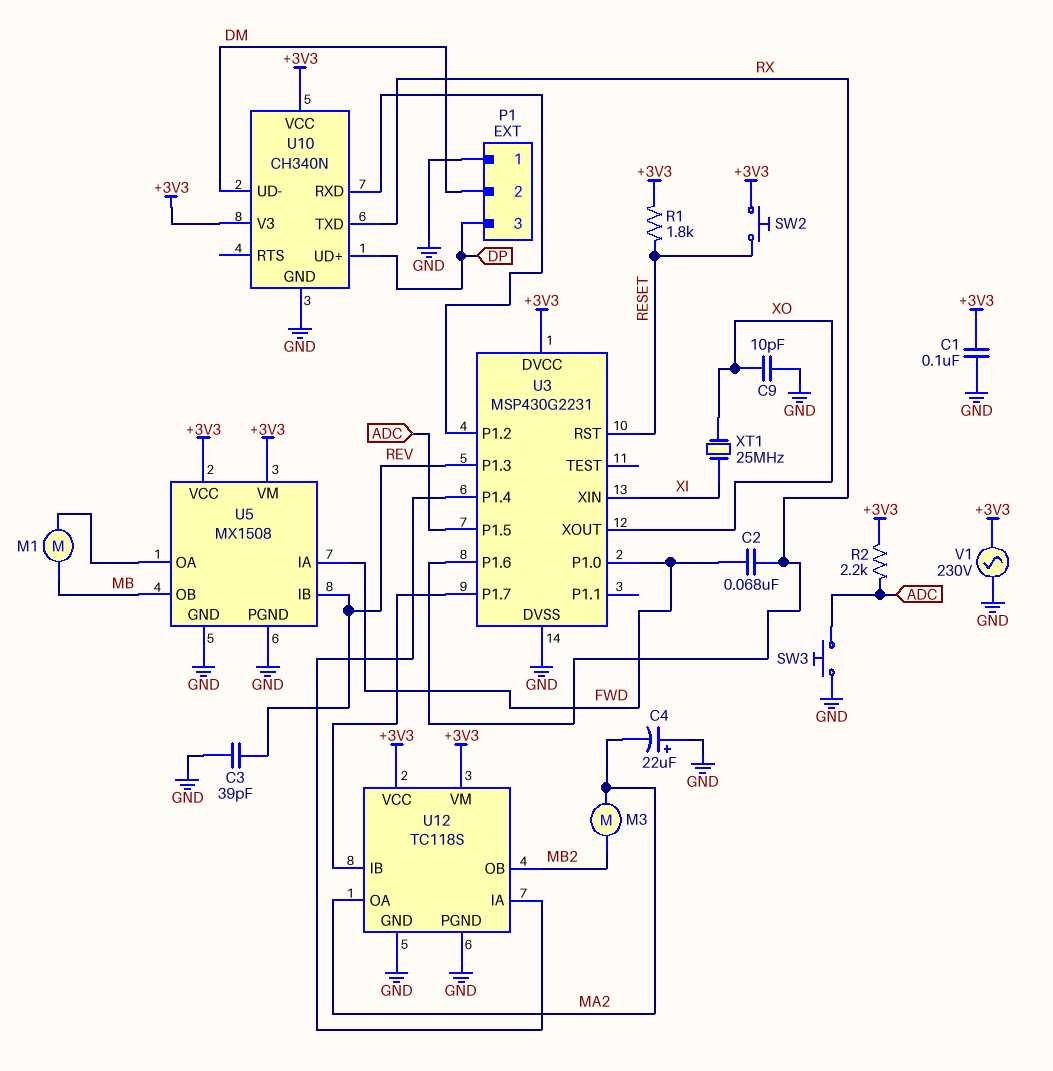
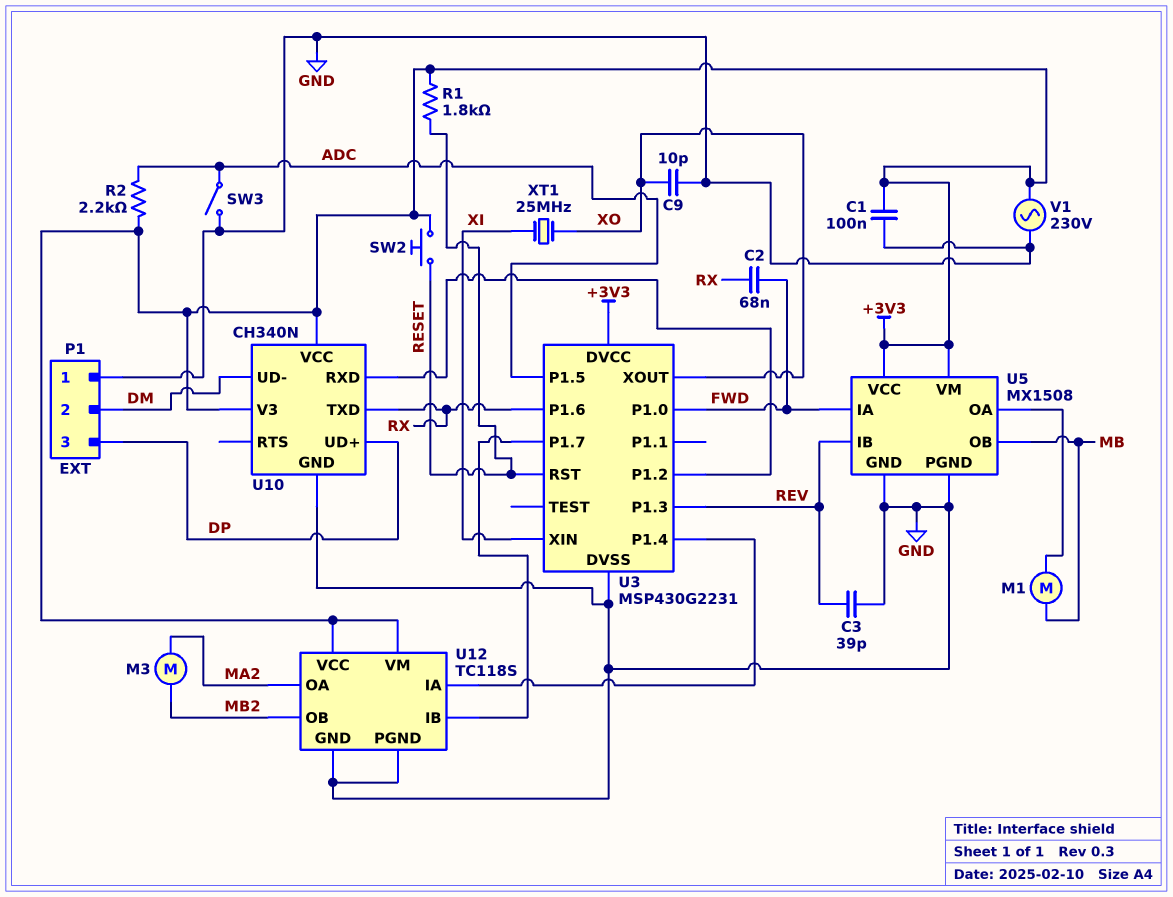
C4: 22uF (plus GND, minus MA2) -> none
SW3: button (ADC, GND) -> switch (ADC, GND)

